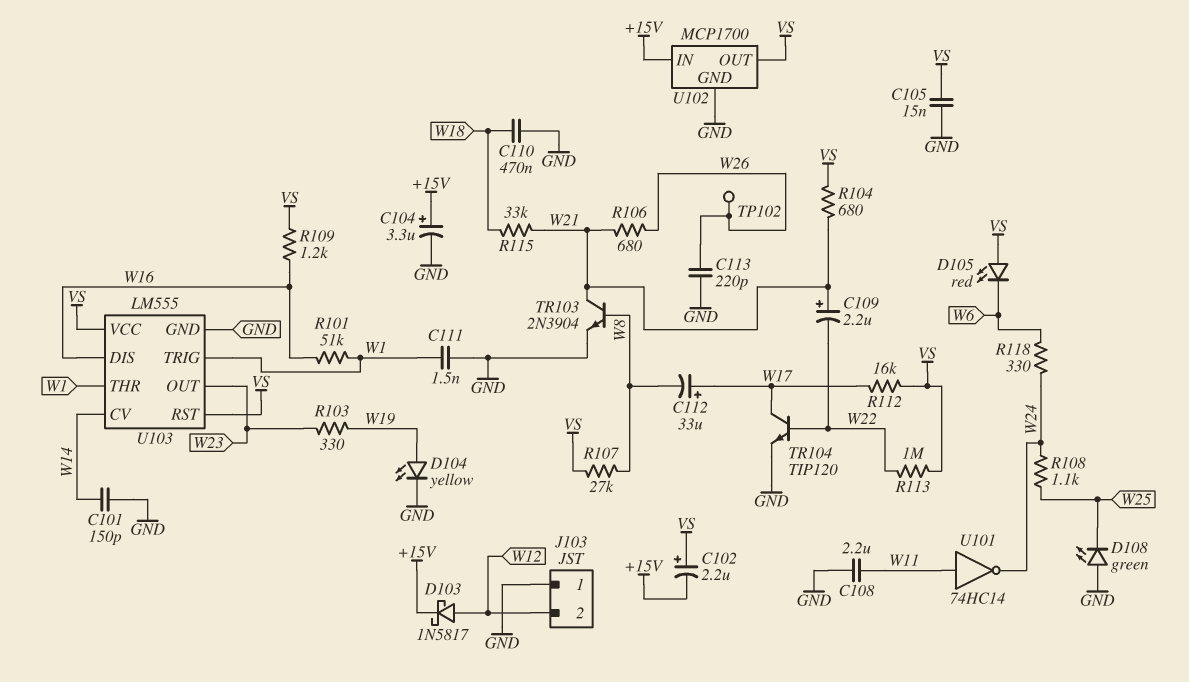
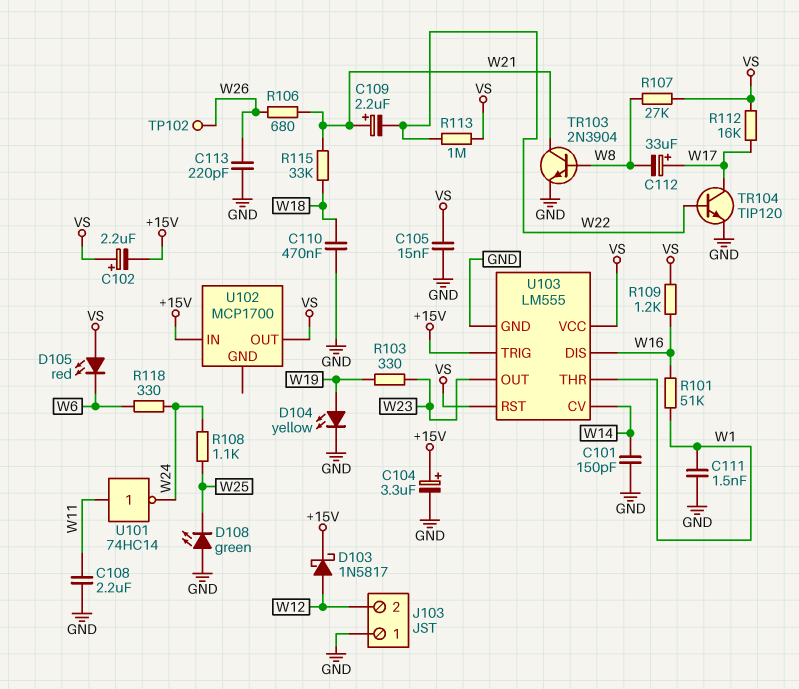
R104: 680 (VS, W21) -> none
U102 pin GND: GND -> none
U103 pin TRIG: W1 -> +15V

